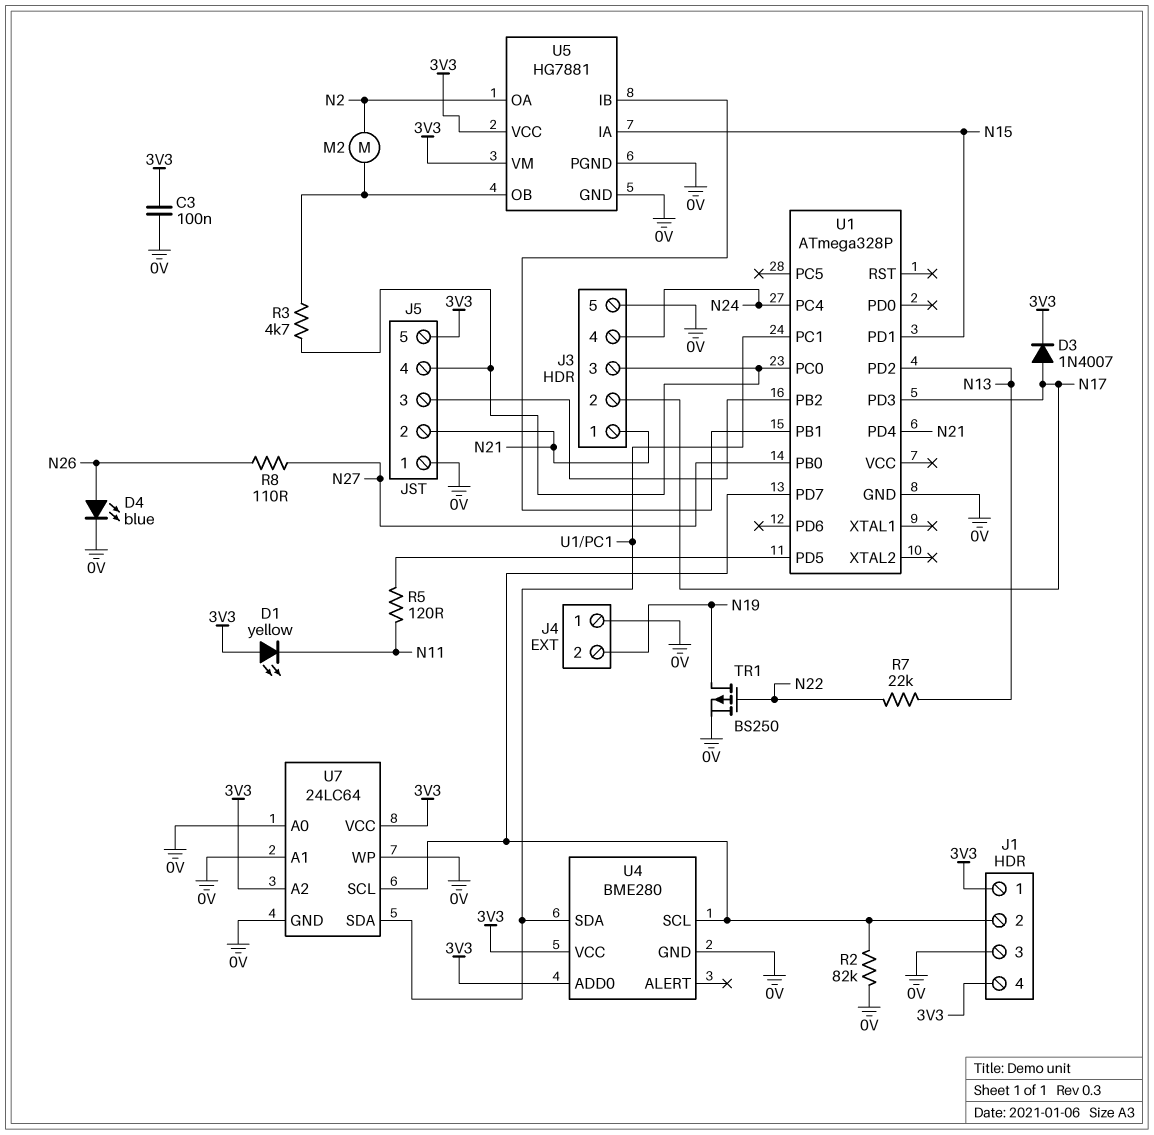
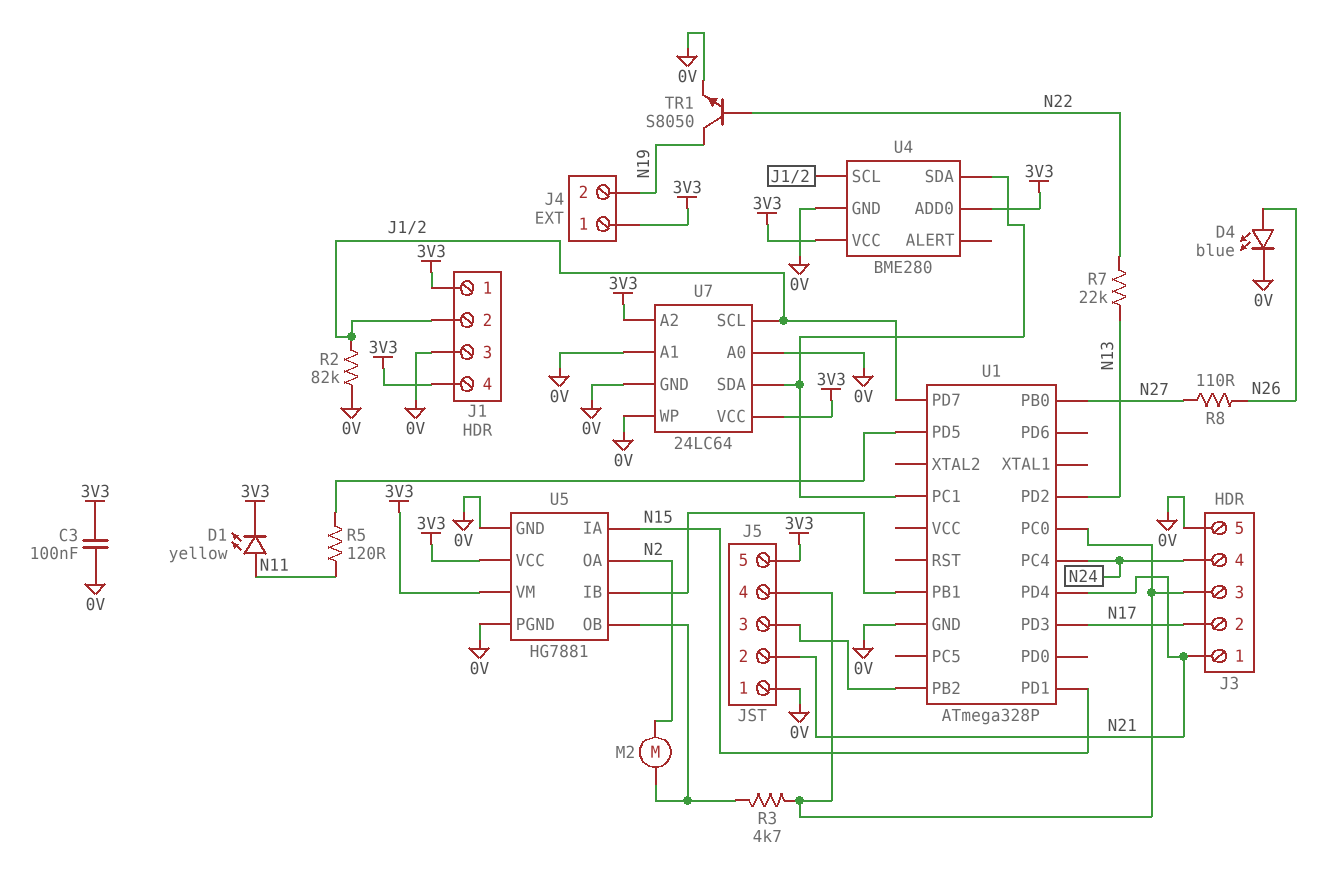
D1: LED yellow (A 3V3, K N11) -> LED yellow (A N11, K 3V3)
D3: diode 1N4007 (A N17, K 3V3) -> none
J4 pin 1: 0V -> 3V3
TR1: PMOS BS250 (G N22, D N19, S 0V) -> NPN S8050 (B N22, C N19, E 0V)

